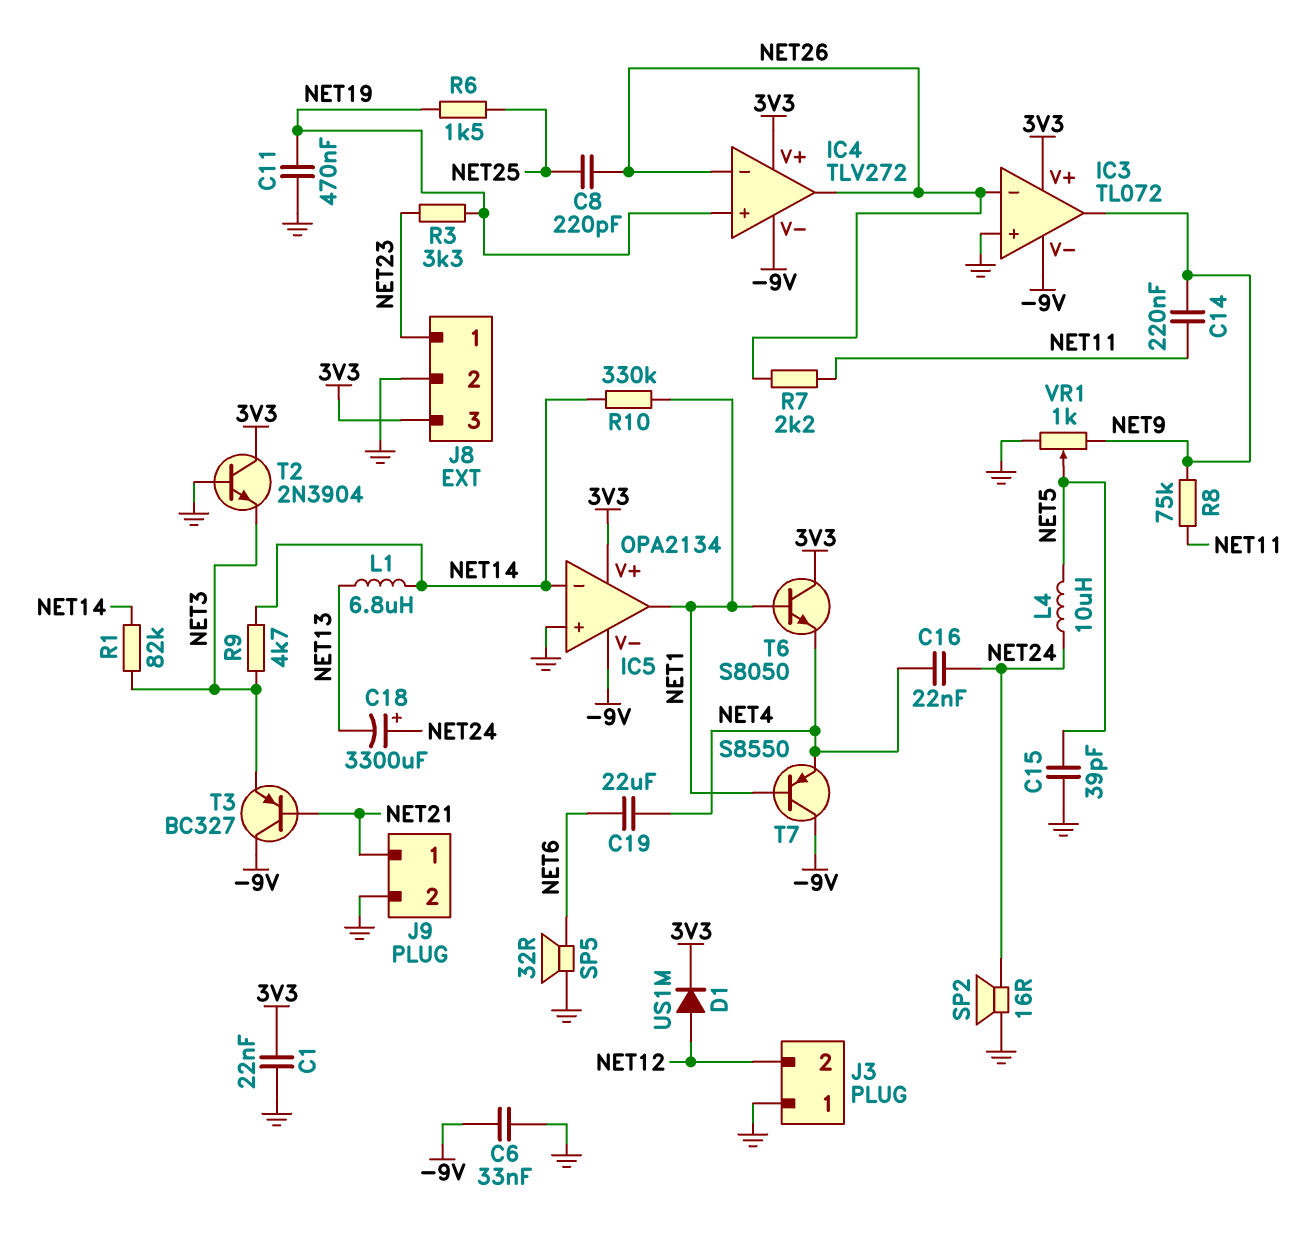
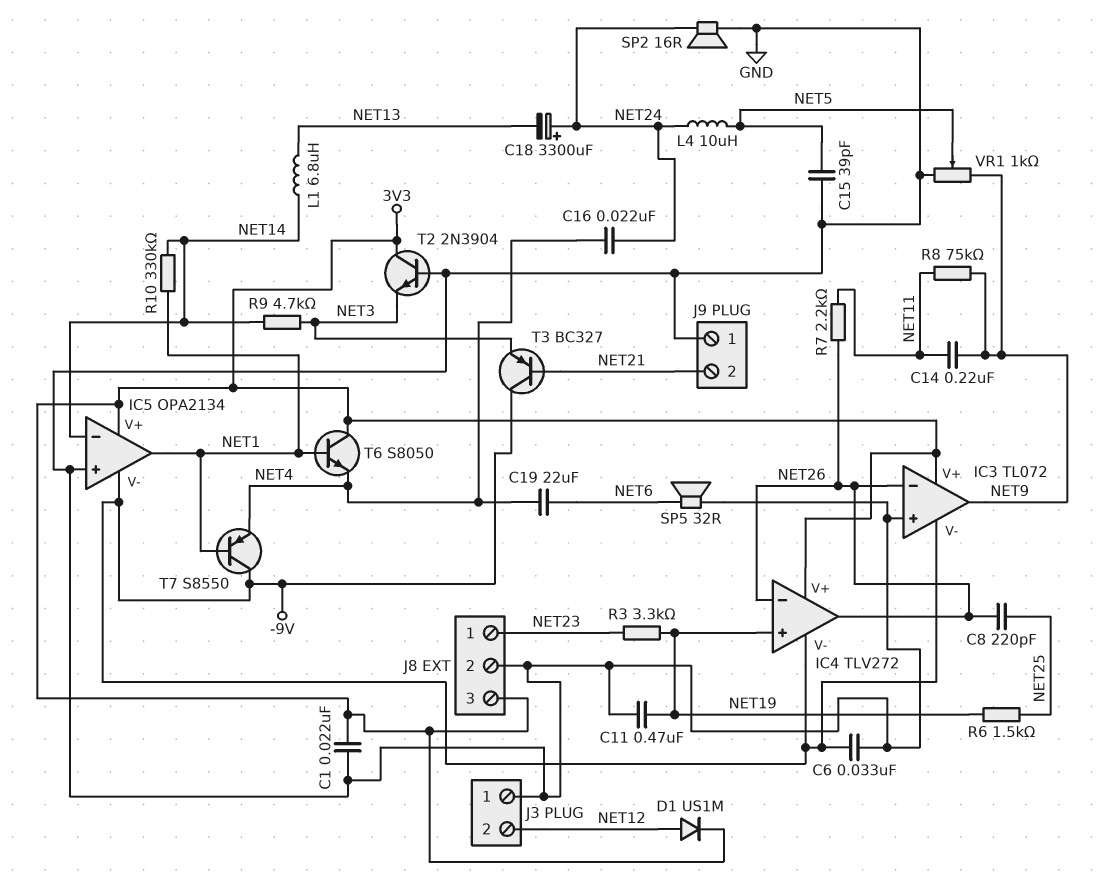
J9 pin 1: NET21 -> GND
J9 pin 2: GND -> NET21
R1: 82k (NET3, NET14) -> none

